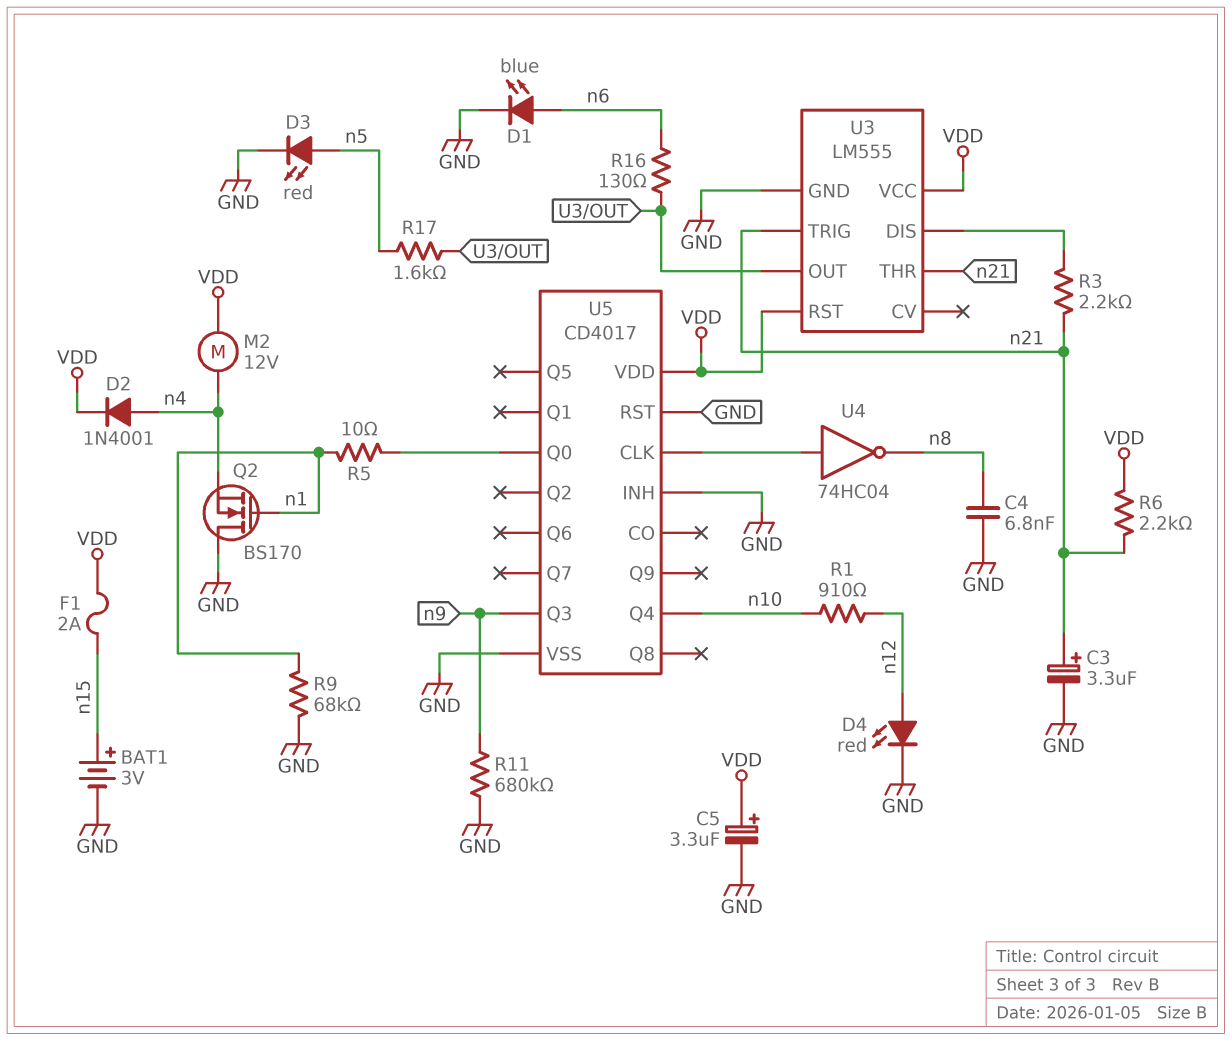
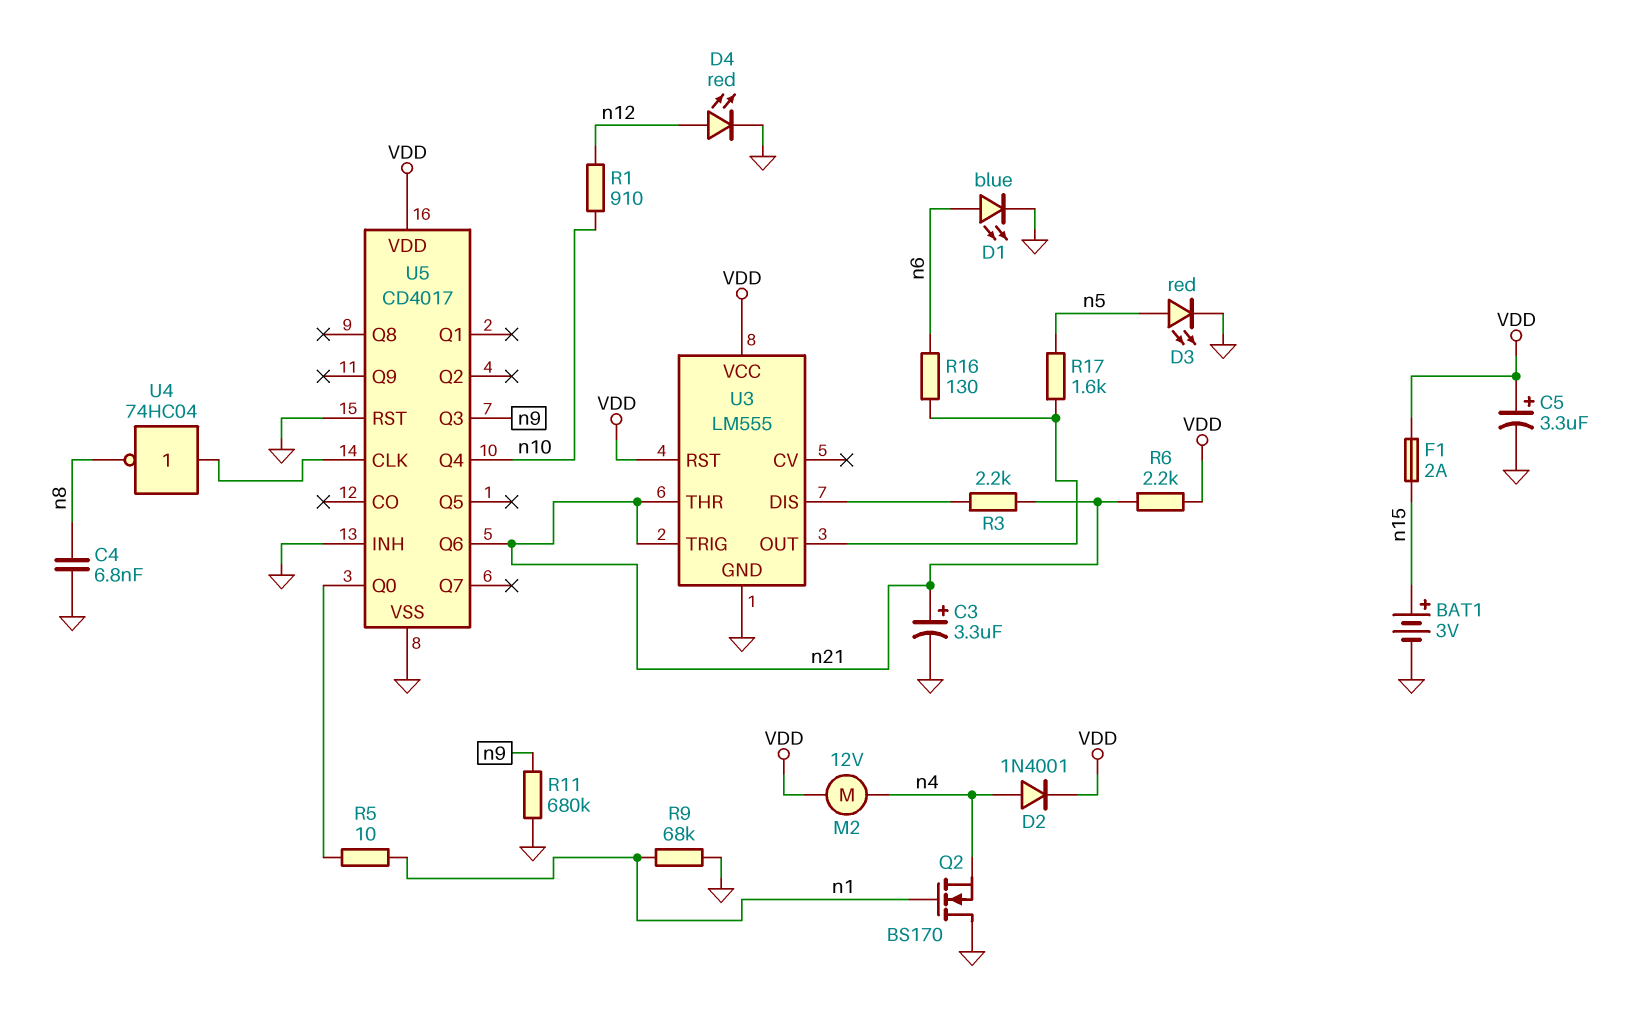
U5 pin Q6: none -> n21

